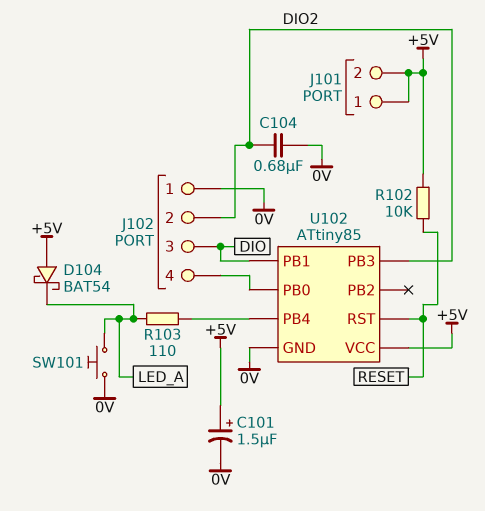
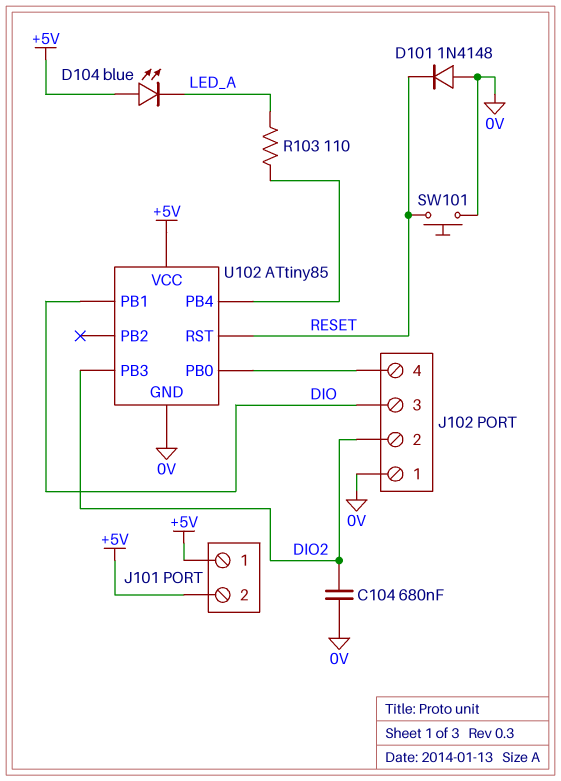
C101: 1.5uF (plus +5V, minus 0V) -> none
D101: none -> diode 1N4148 (A 0V, K RESET)
D104: schottky BAT54 (A +5V, K LED_A) -> LED blue (A +5V, K LED_A)
R102: 10k (+5V, RESET) -> none
SW101: button (0V, LED_A) -> button (0V, RESET)

